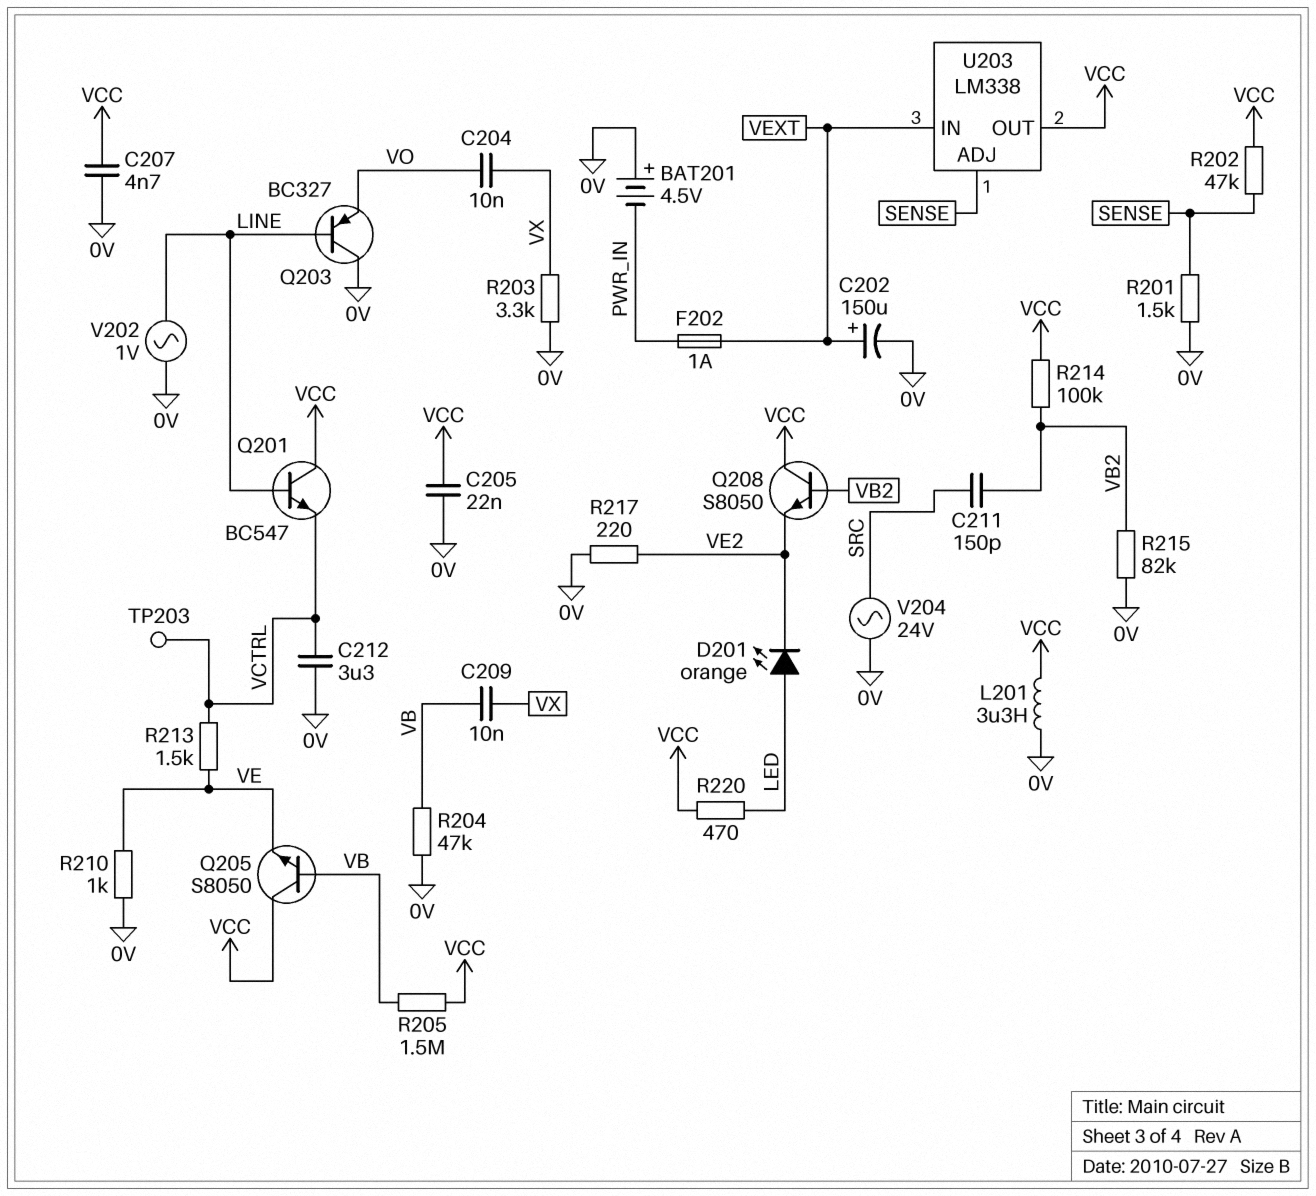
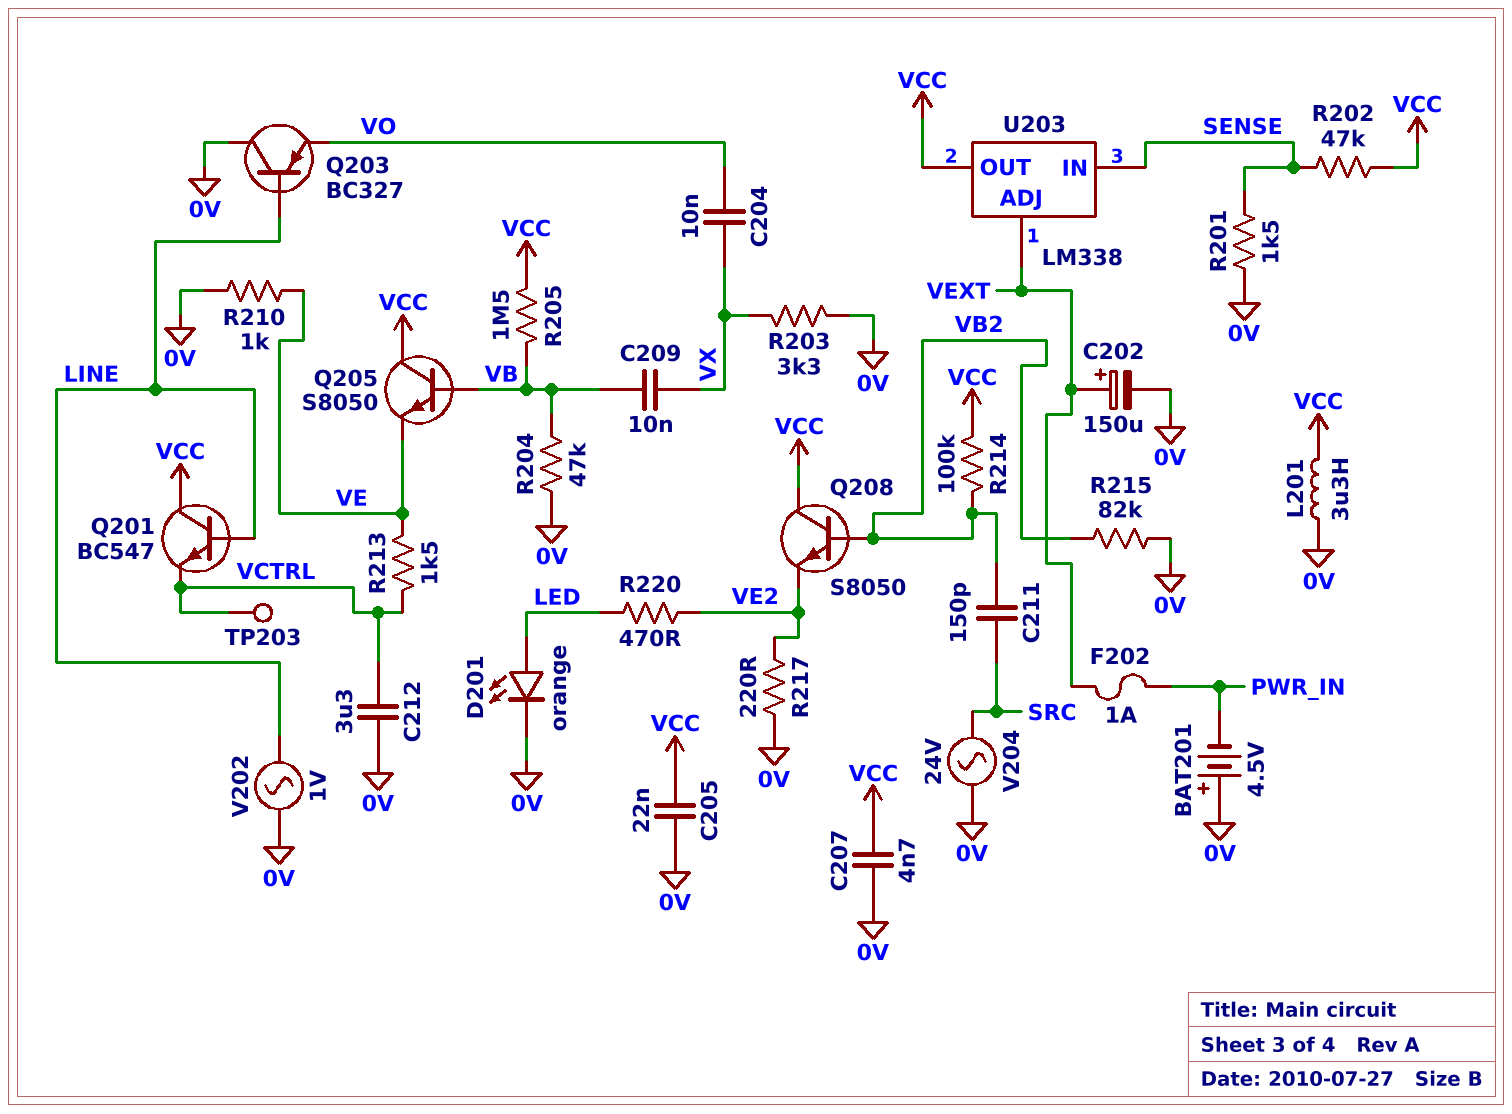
D201: LED orange (A LED, K VE2) -> LED orange (A LED, K 0V)
R220: 470 (LED, VCC) -> 470 (LED, VE2)
U203 pin ADJ: SENSE -> VEXT
U203 pin IN: VEXT -> SENSE

